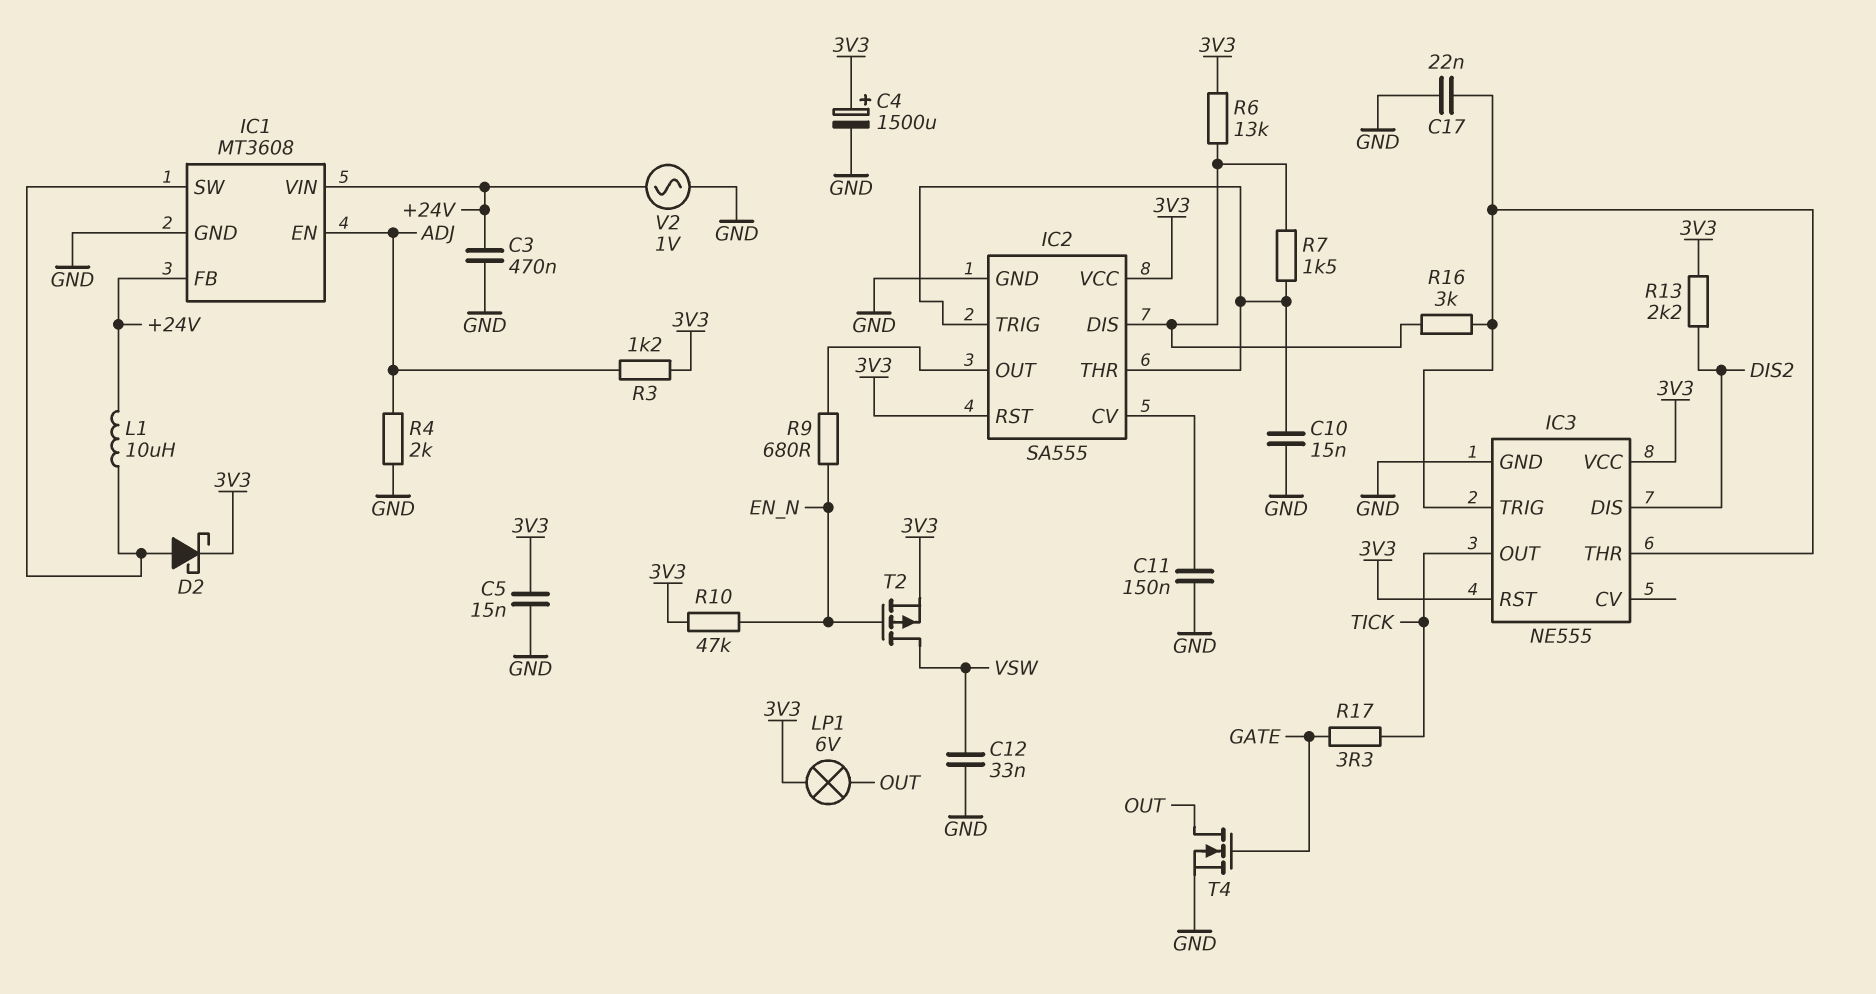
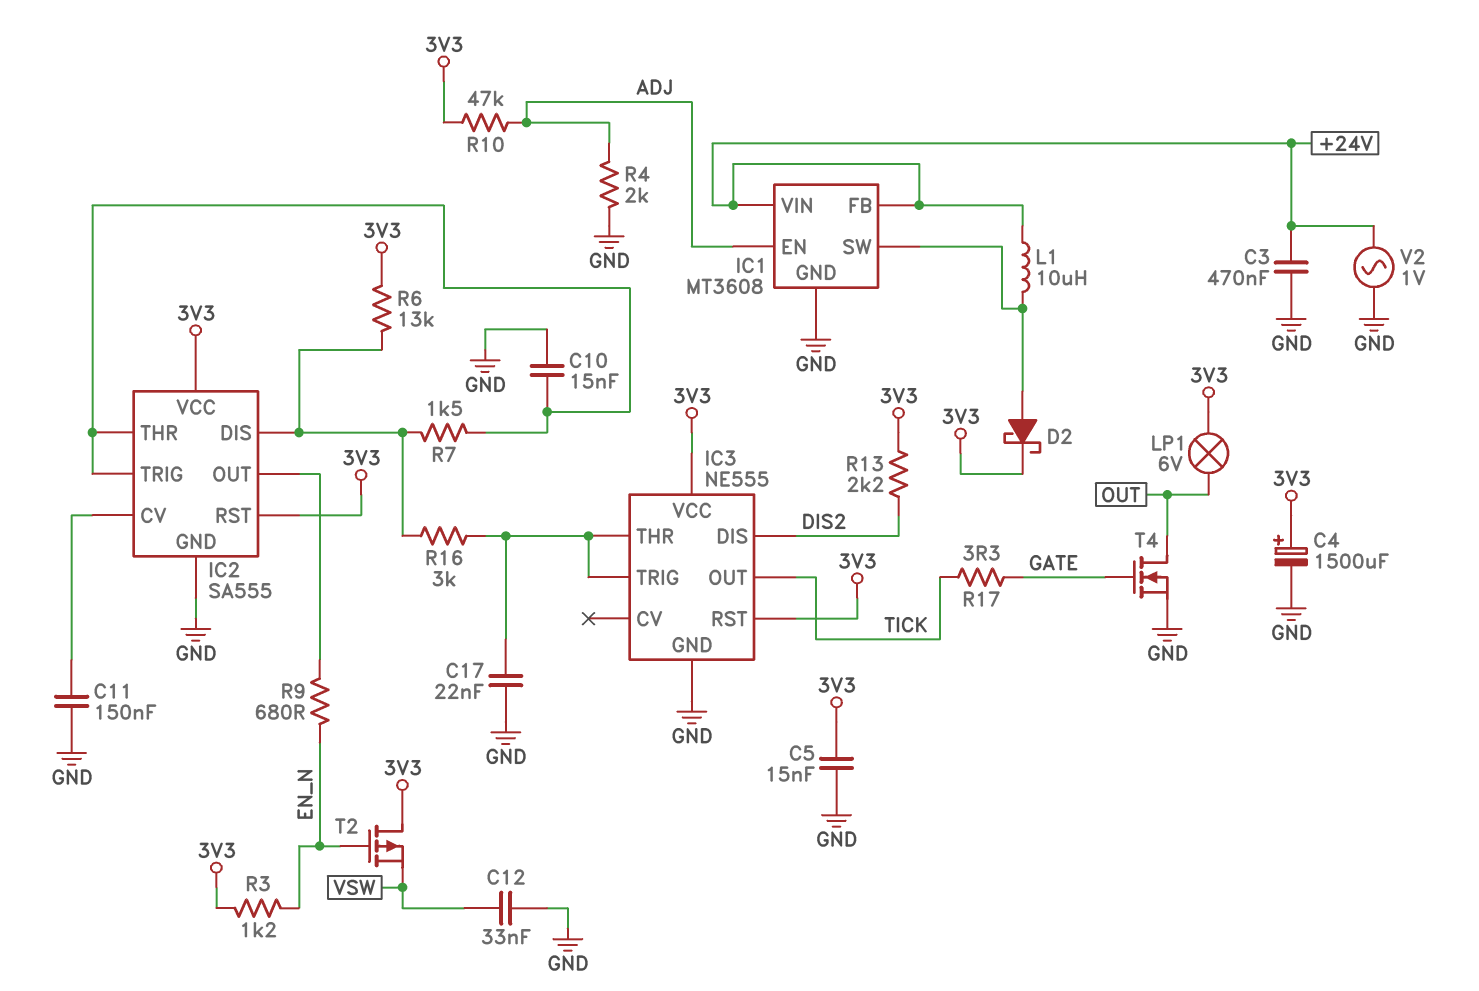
R3: 1.2k (3V3, ADJ) -> 1.2k (3V3, EN_N)
R10: 47k (3V3, EN_N) -> 47k (3V3, ADJ)
T2: PMOS (G EN_N, D VSW, S 3V3) -> PMOS (G EN_N, D 3V3, S VSW)

